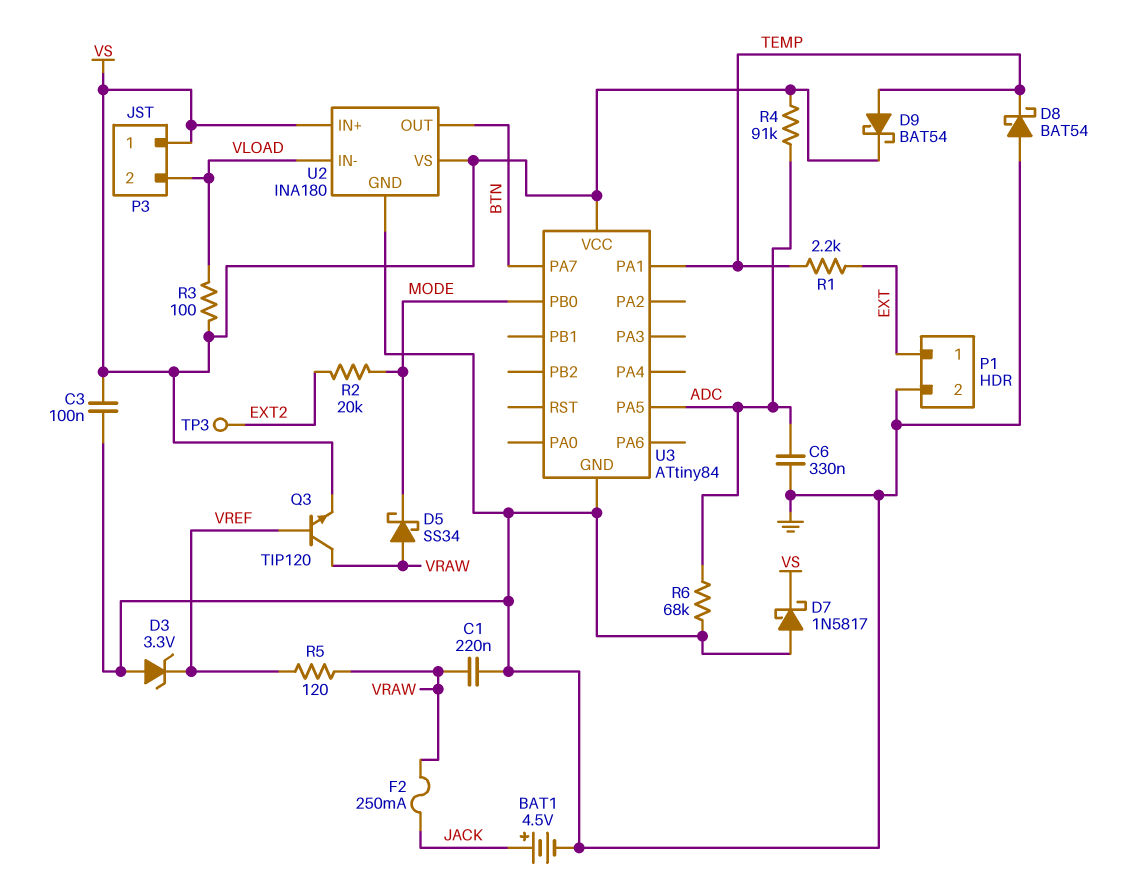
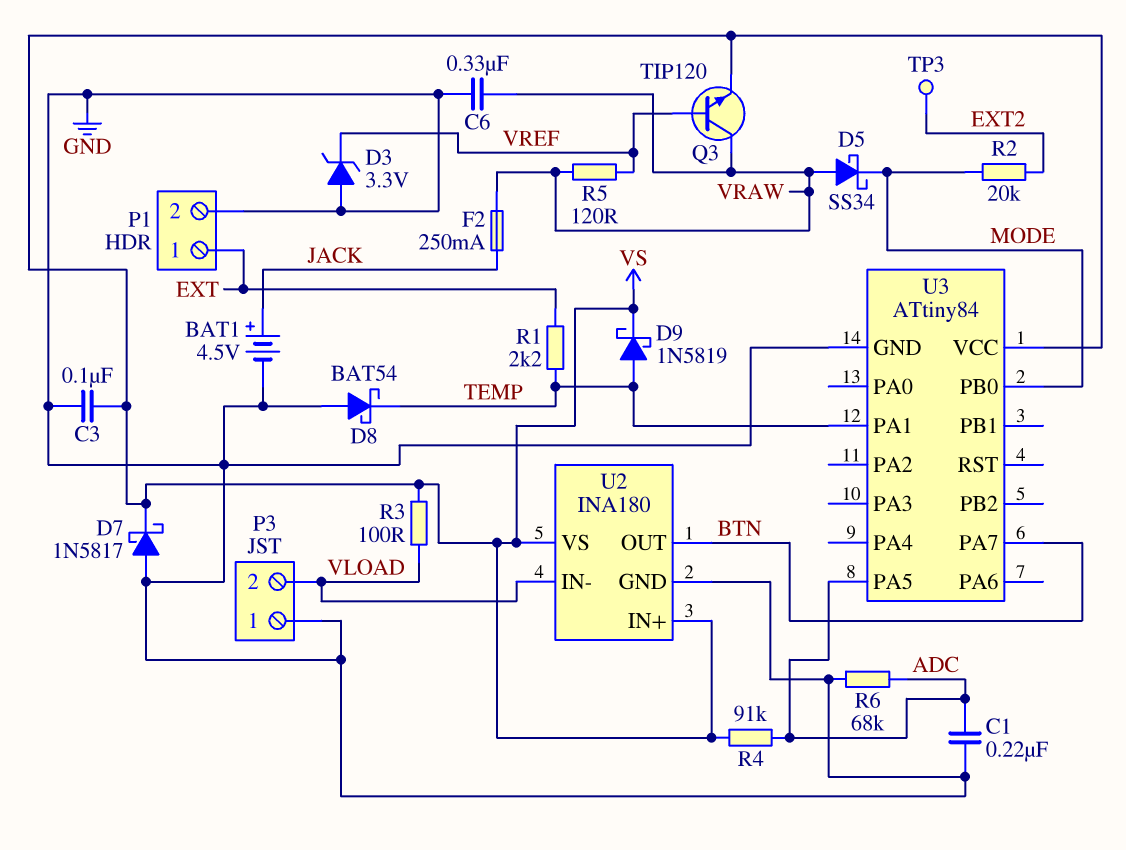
C1: 220nF (GND, VRAW) -> 220nF (ADC, GND)
C6: 330nF (ADC, GND) -> 330nF (GND, VRAW)
D9: schottky BAT54 (A TEMP, K VS) -> schottky 1N5819 (A TEMP, K VS)
P3 pin 1: VS -> GND

